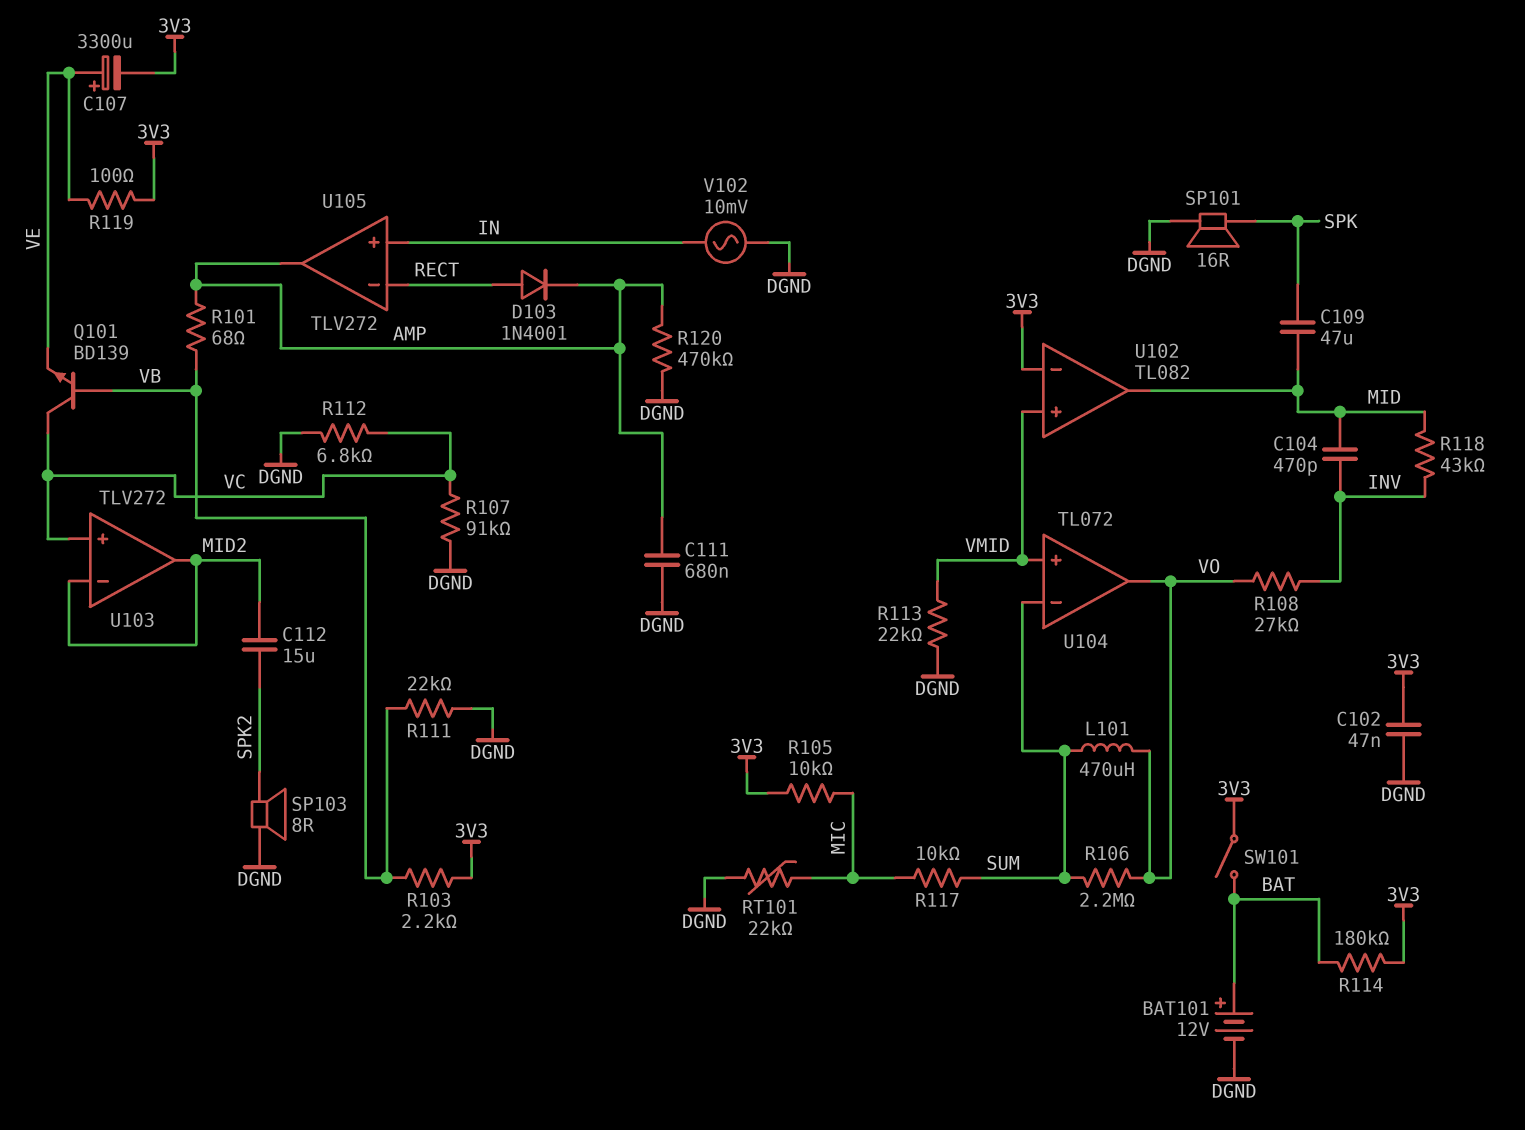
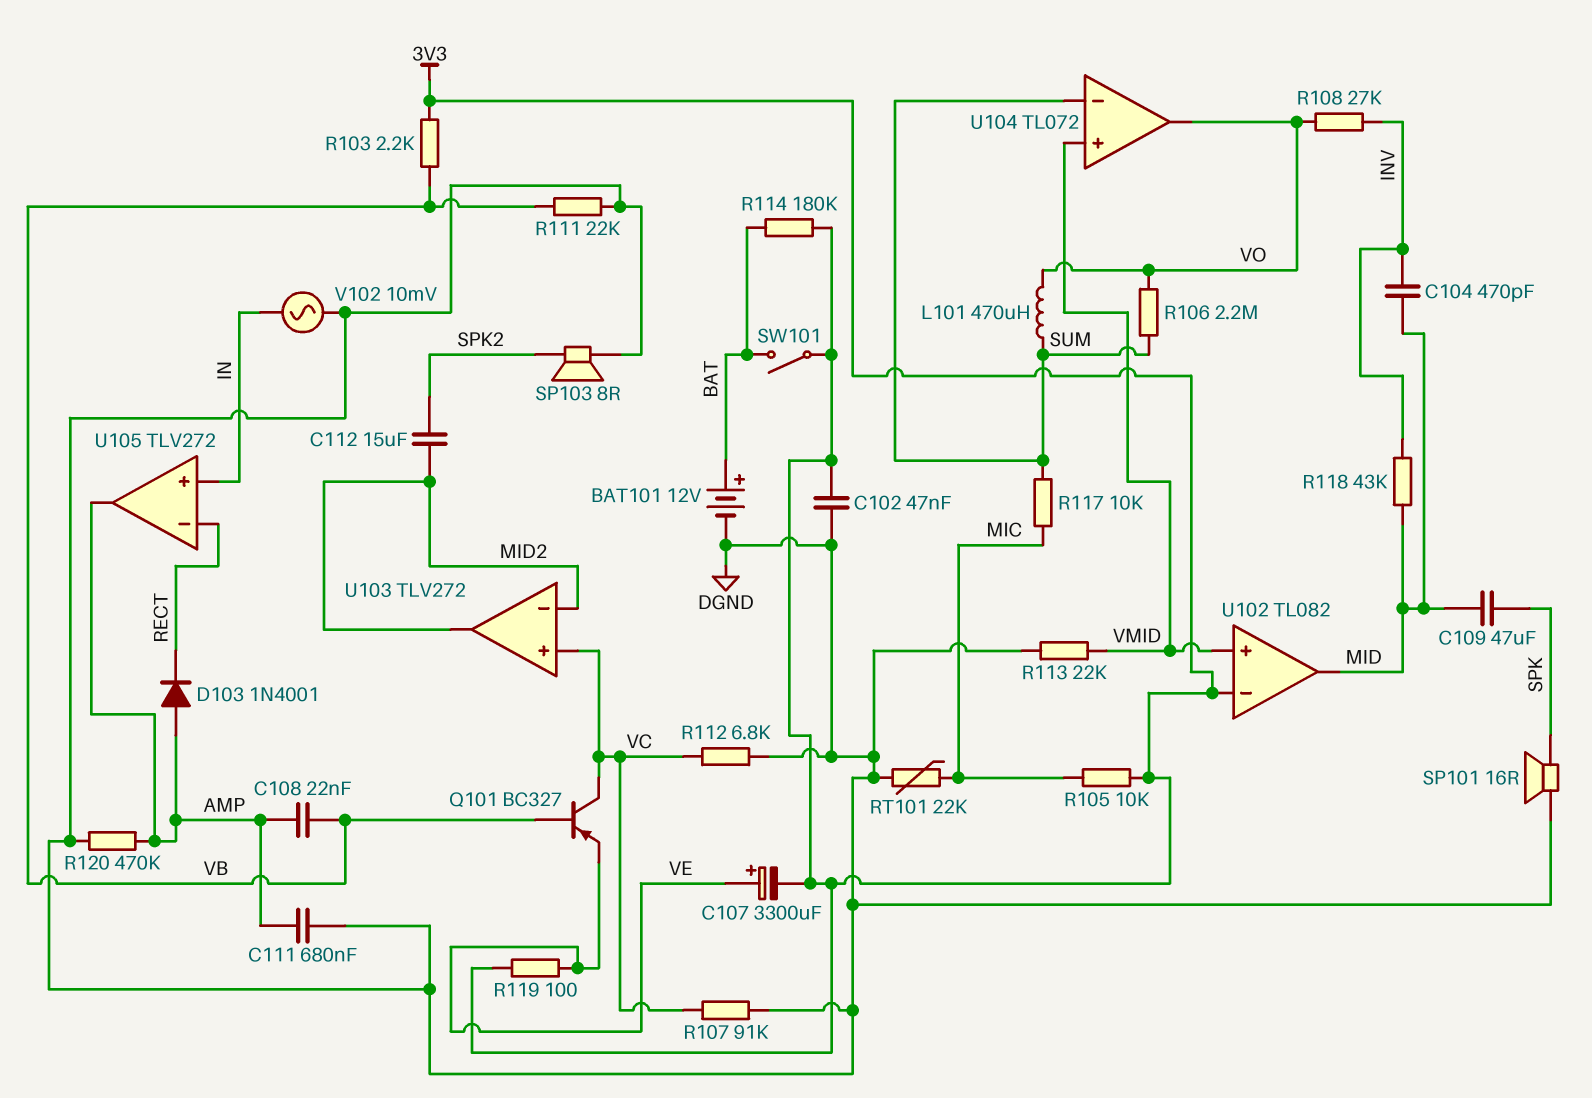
C108: none -> 22nF (AMP, VB)
D103: diode 1N4001 (A RECT, K AMP) -> diode 1N4001 (A AMP, K RECT)
Q101: NPN BD139 (B VB, C VC, E VE) -> PNP BC327 (B VB, C VC, E VE)
R101: 68 (AMP, VB) -> none

